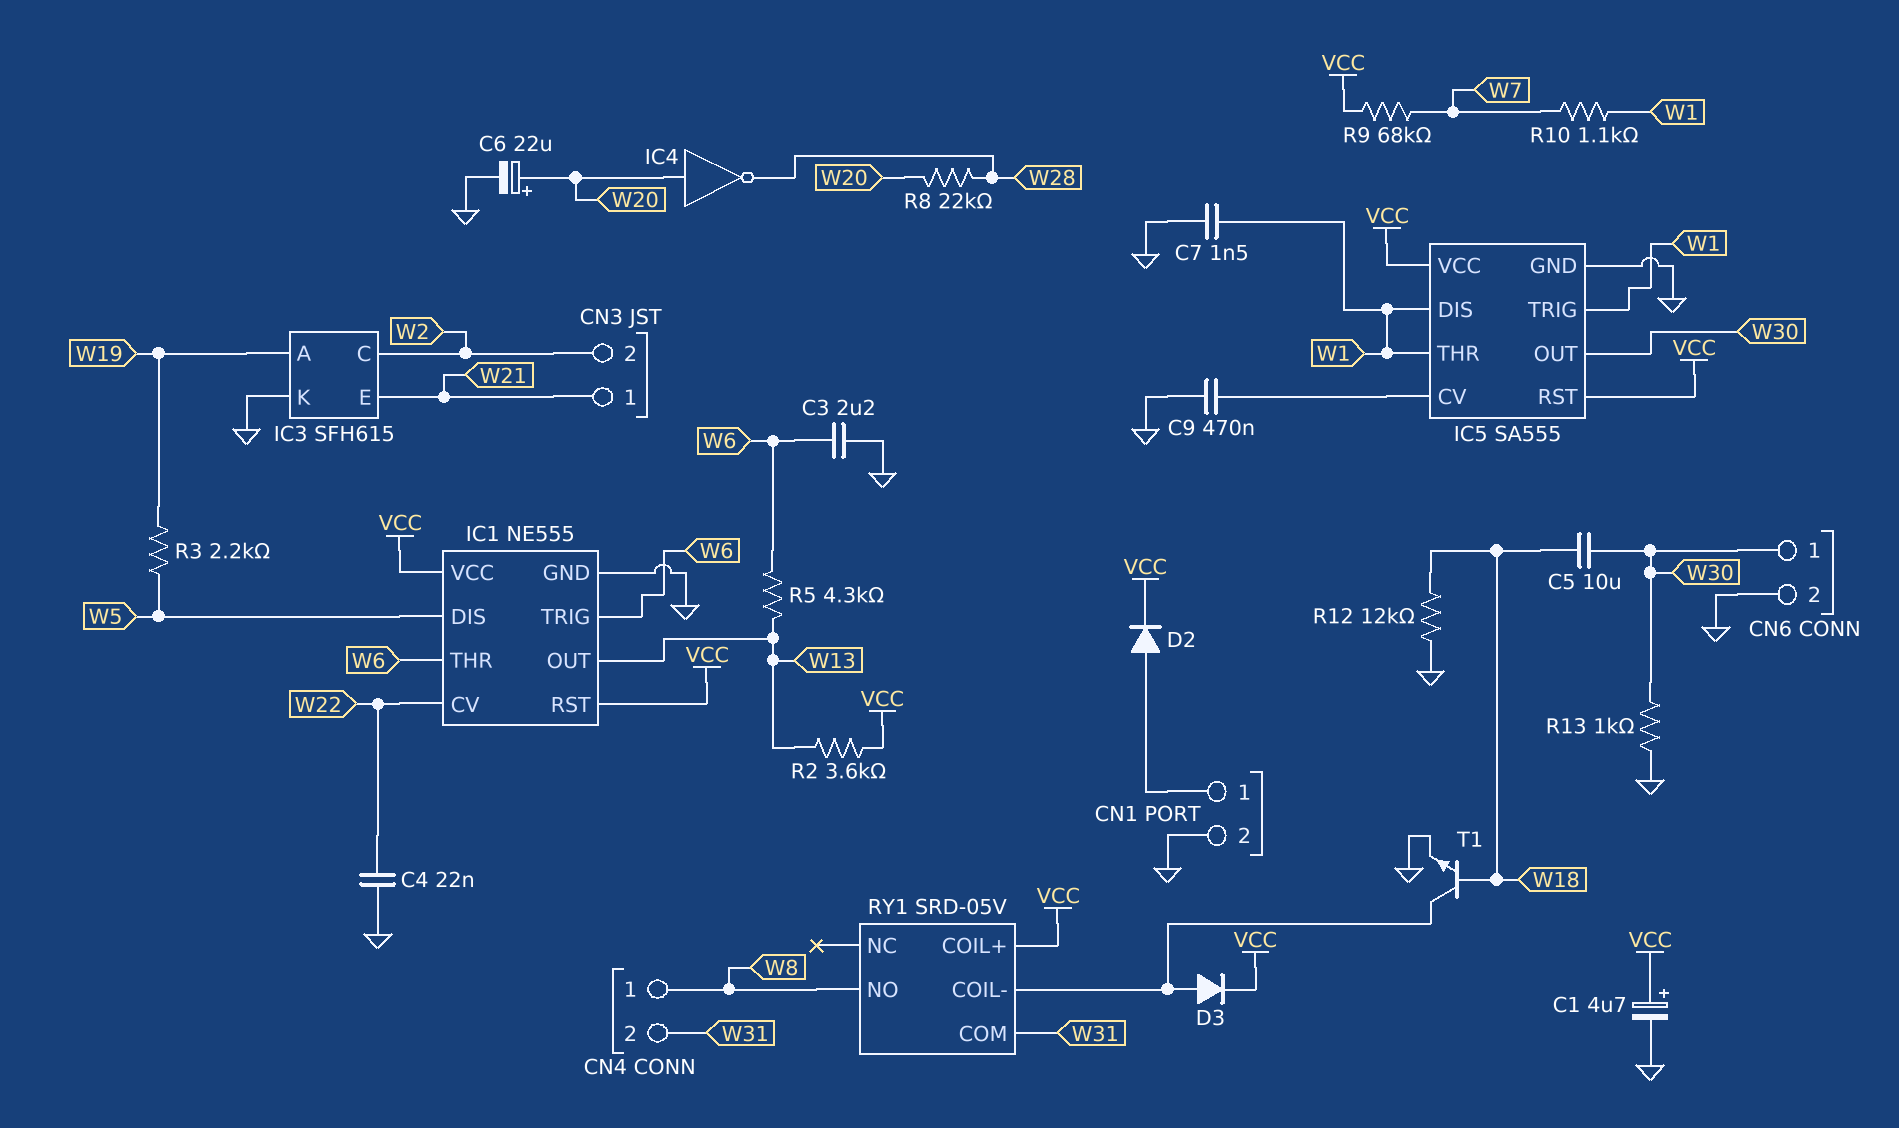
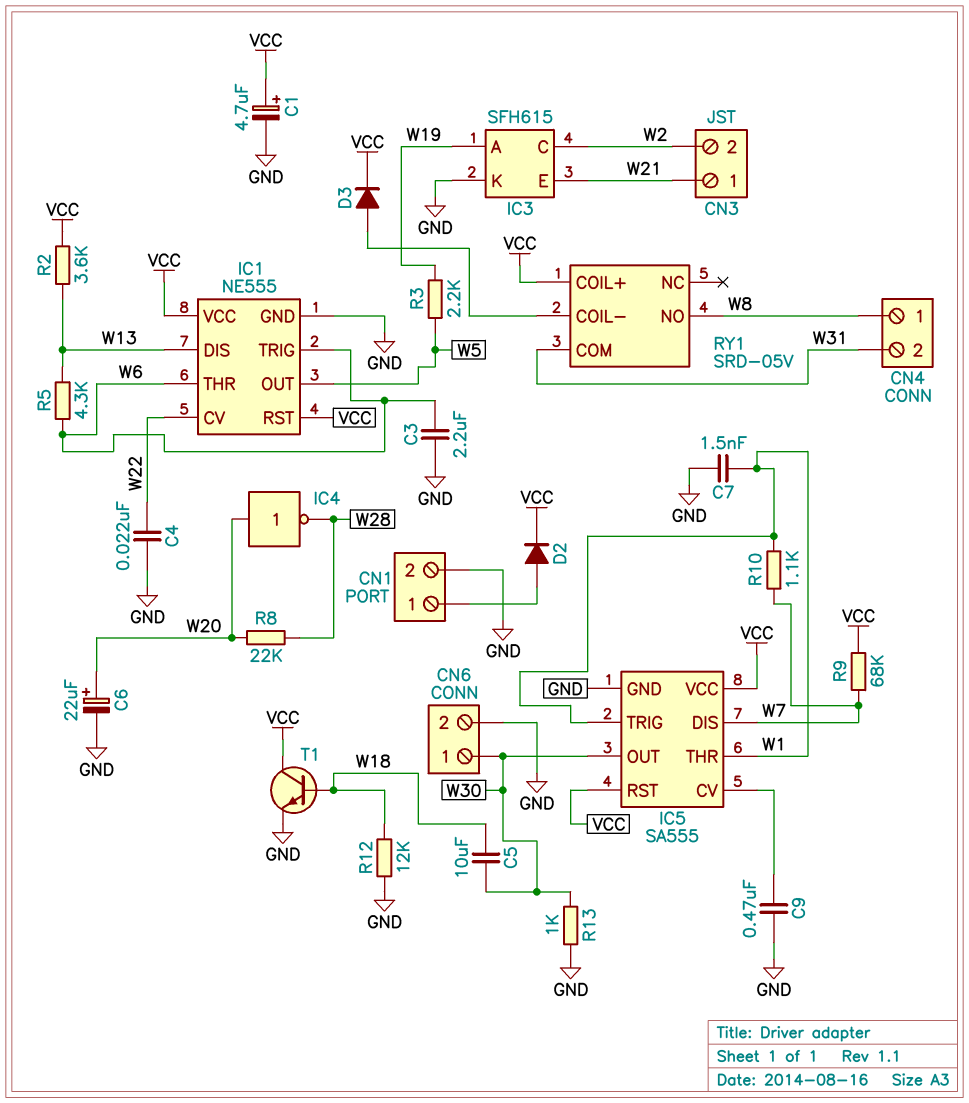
IC1 pin DIS: W5 -> W13
IC1 pin OUT: W13 -> W5
IC5 pin DIS: W1 -> W7
T1: NPN (B W18, C RY1/COIL-, E GND) -> NPN (B W18, C VCC, E GND)

